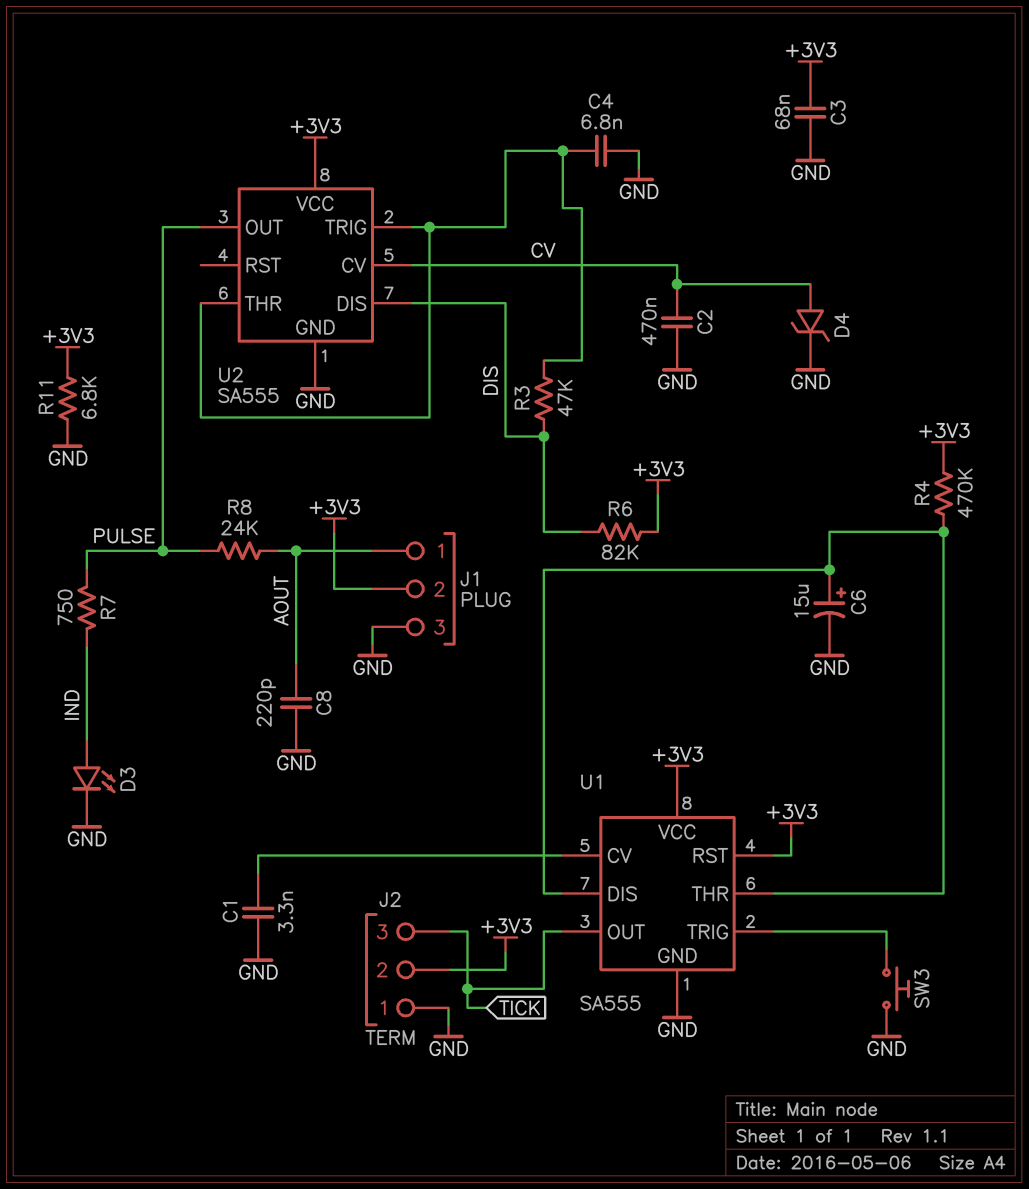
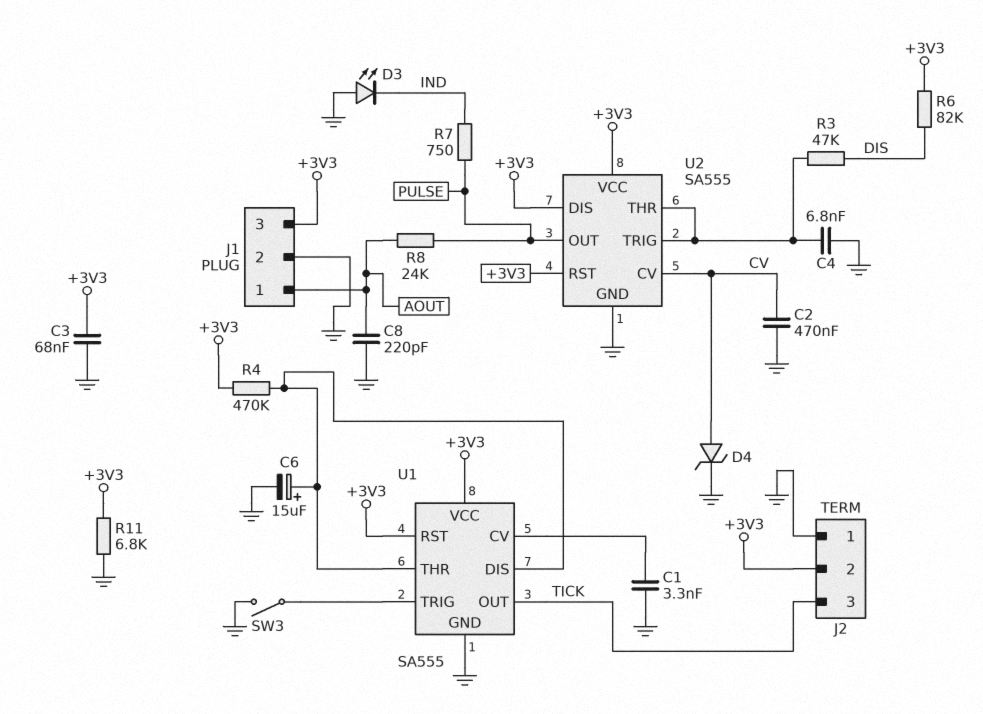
D3: LED (A IND, K GND) -> LED (A GND, K IND)
J1 pin 2: +3V3 -> GND
J1 pin 3: GND -> +3V3
SW3: button (GND, U1/TRIG) -> switch (GND, U1/TRIG)
U2 pin DIS: DIS -> +3V3
U2 pin RST: none -> +3V3

